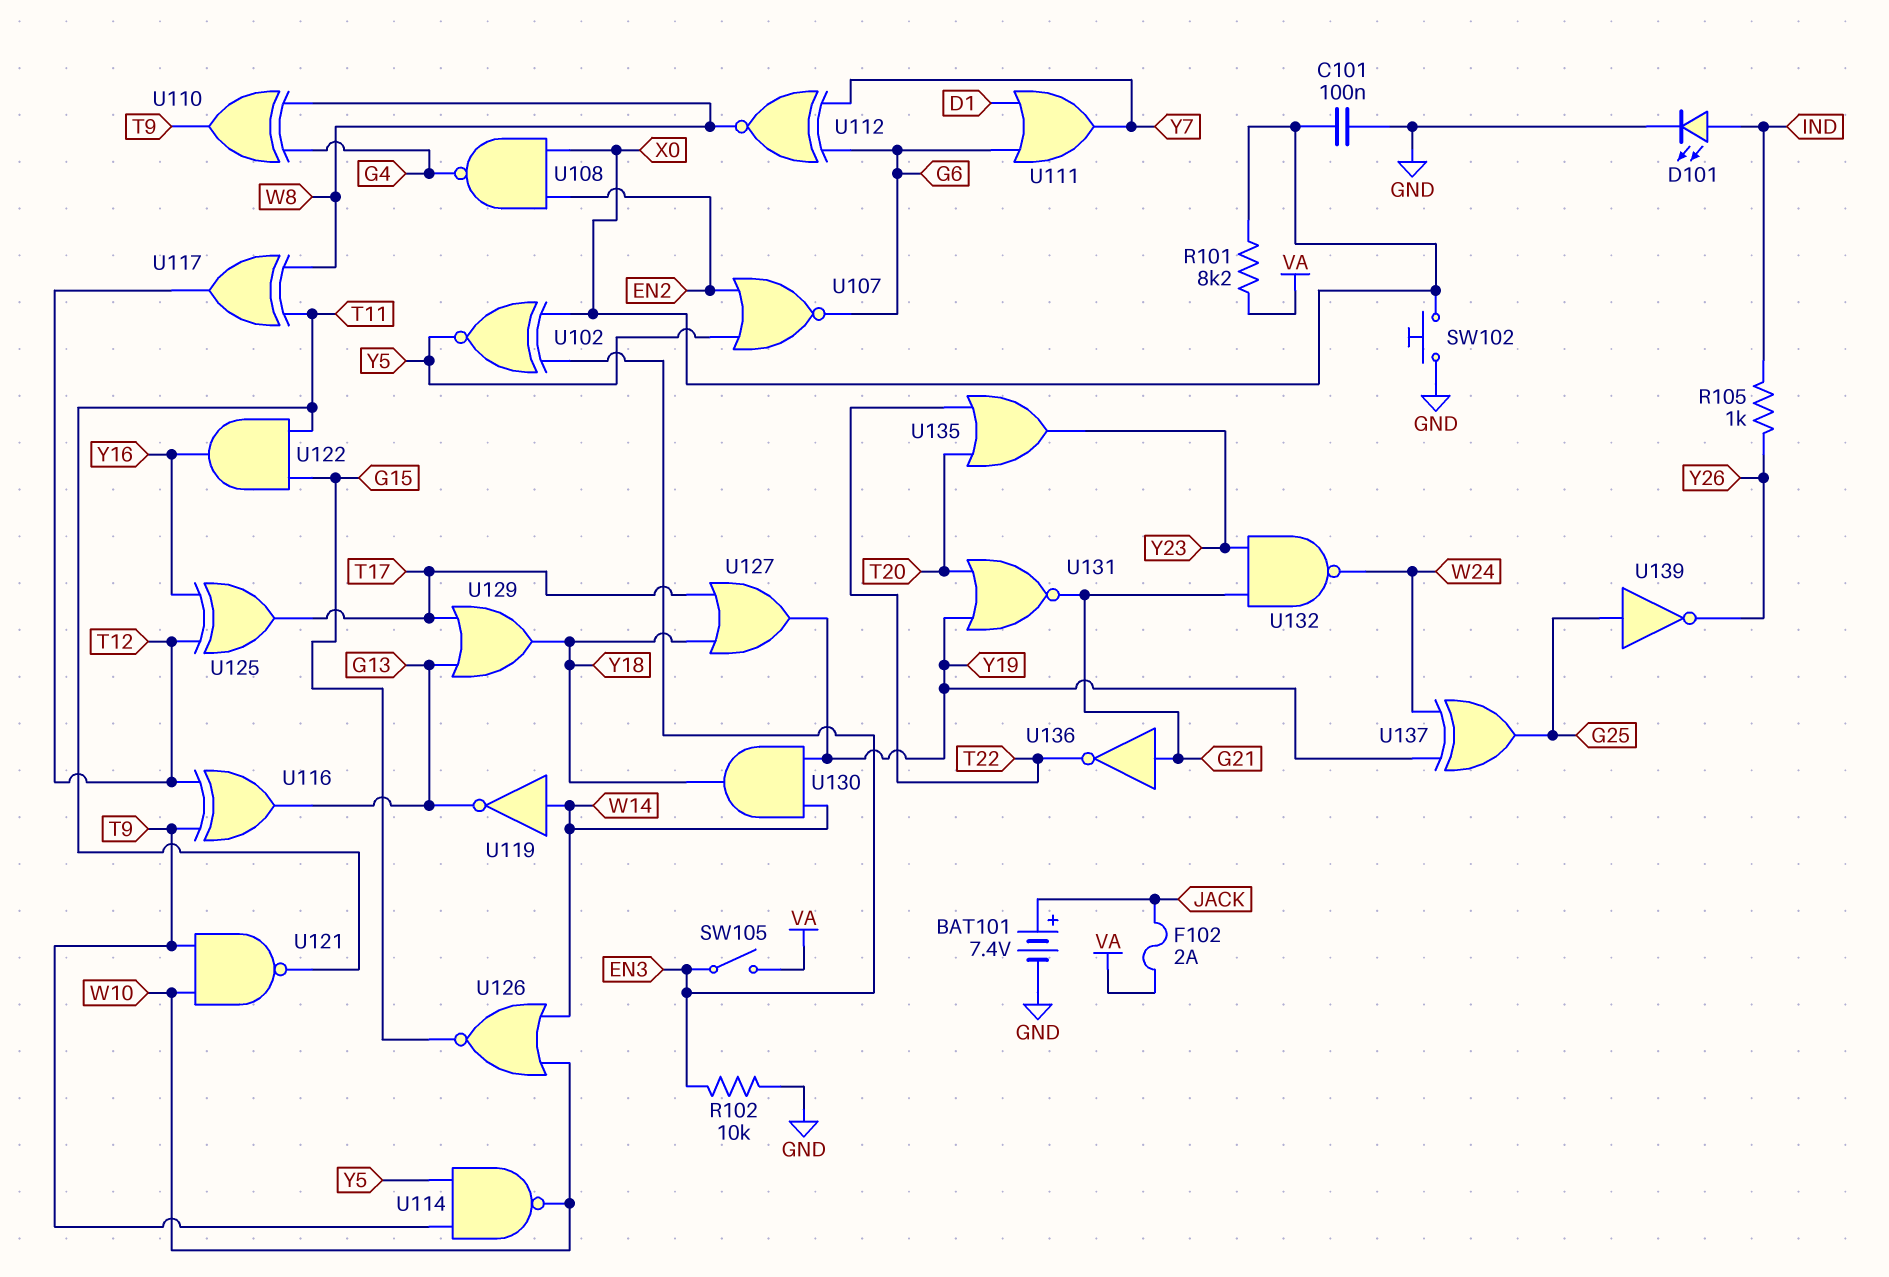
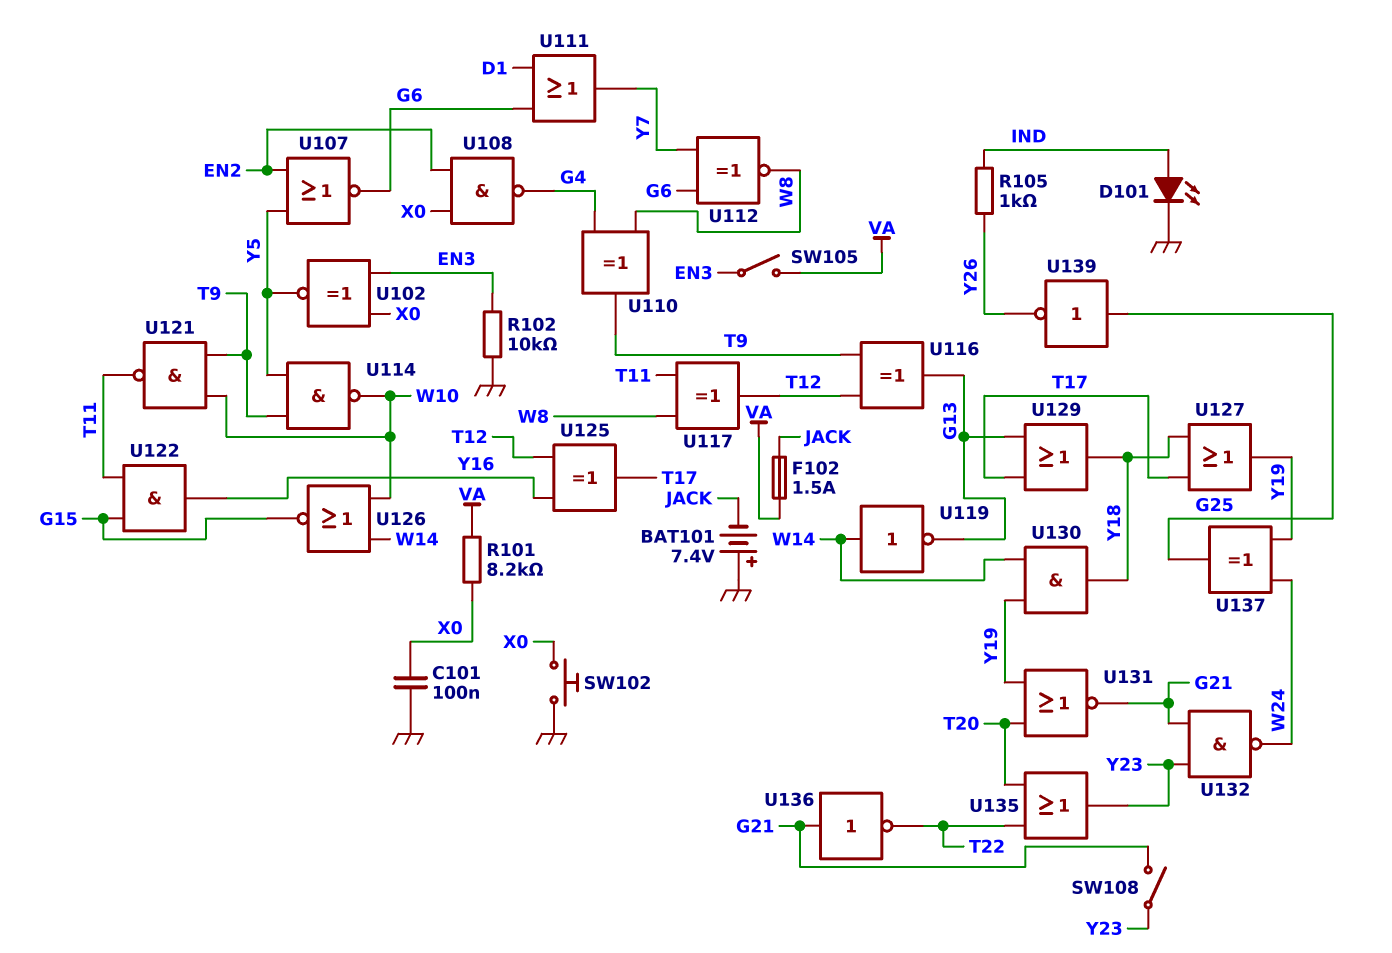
BAT101: 7.4V (plus JACK, minus GND) -> 7.4V (plus GND, minus JACK)
F102: 2A (JACK, VA) -> 1.5A (JACK, VA)
SW108: none -> switch (G21, Y23)

